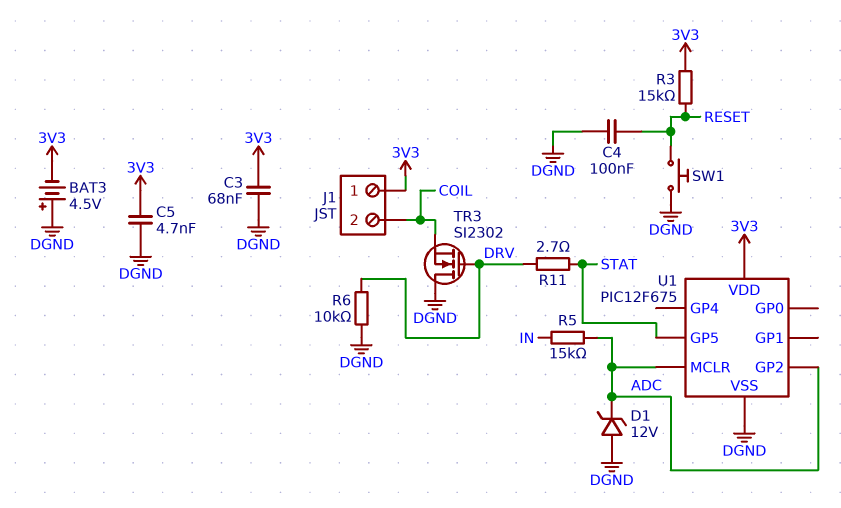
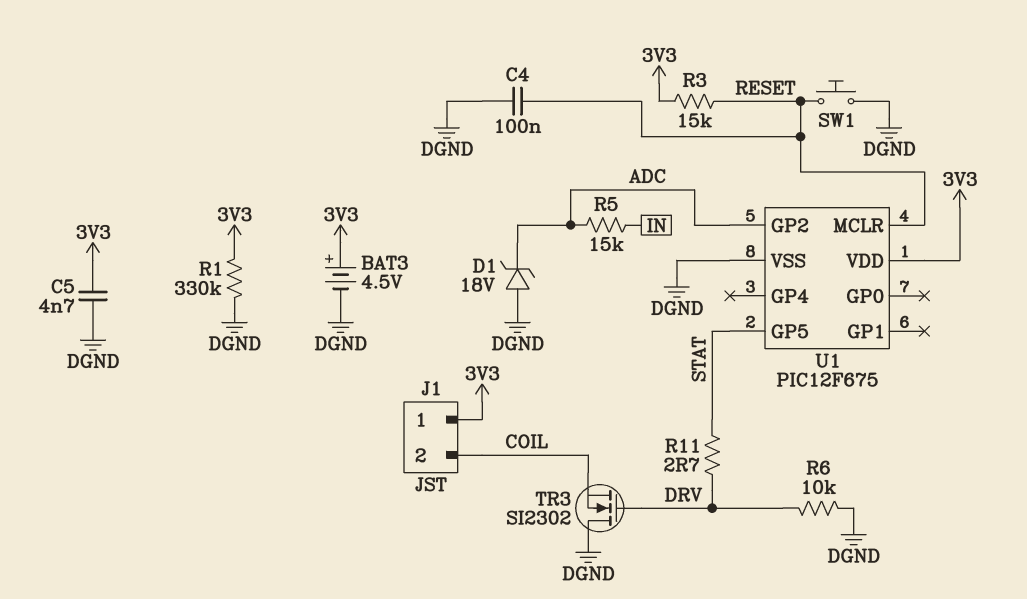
BAT3: 4.5V (plus DGND, minus 3V3) -> 4.5V (plus 3V3, minus DGND)
C3: 68nF (3V3, DGND) -> none
D1: zener 12V (A DGND, K ADC) -> zener 18V (A DGND, K ADC)
R1: none -> 330k (3V3, DGND)
U1 pin MCLR: ADC -> RESET

